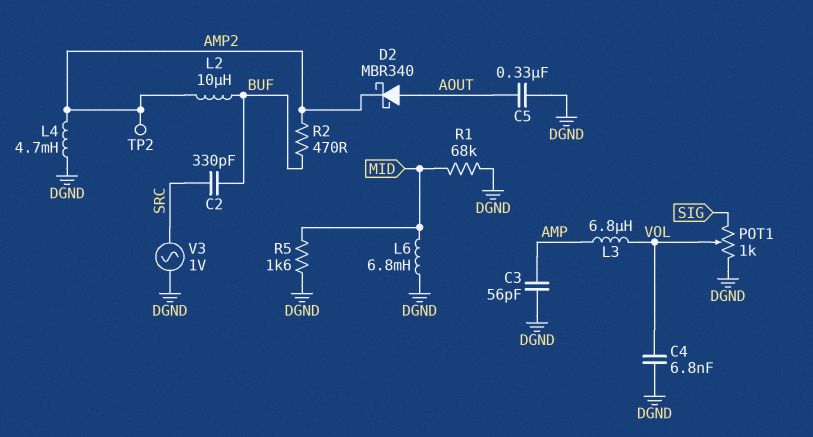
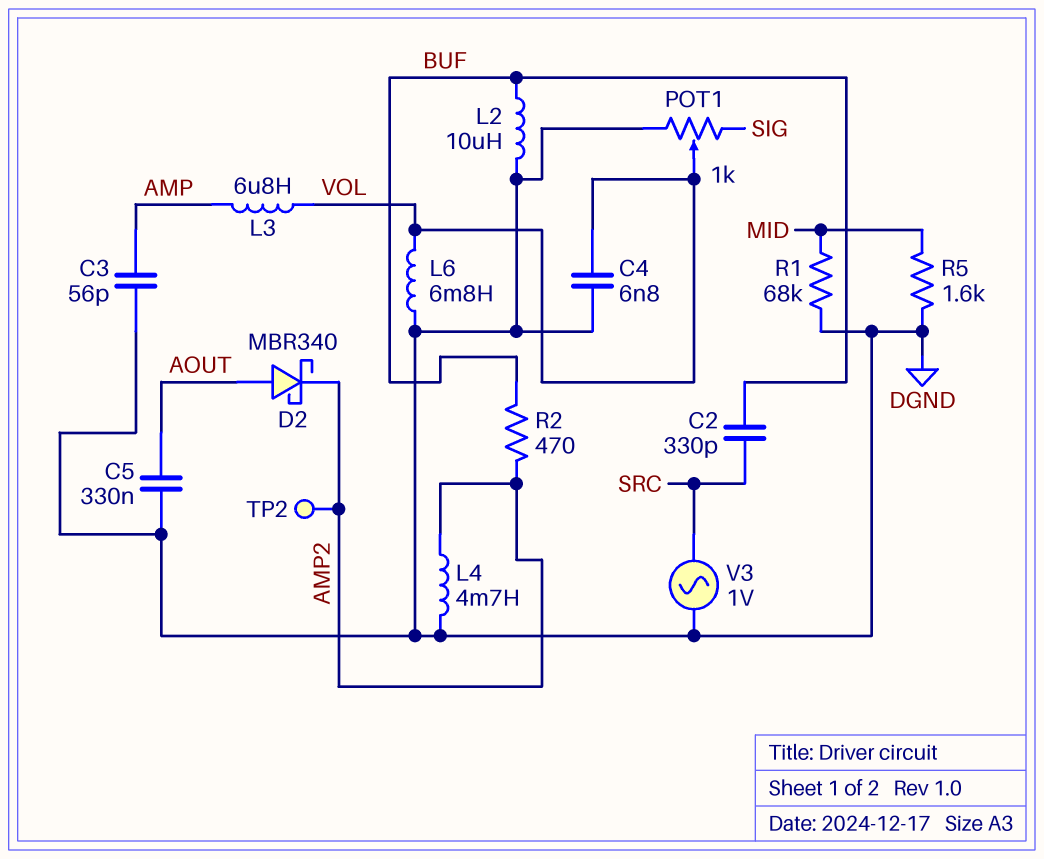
L2: 10uH (AMP2, BUF) -> 10uH (BUF, DGND)
L6: 6.8mH (DGND, MID) -> 6.8mH (DGND, VOL)

